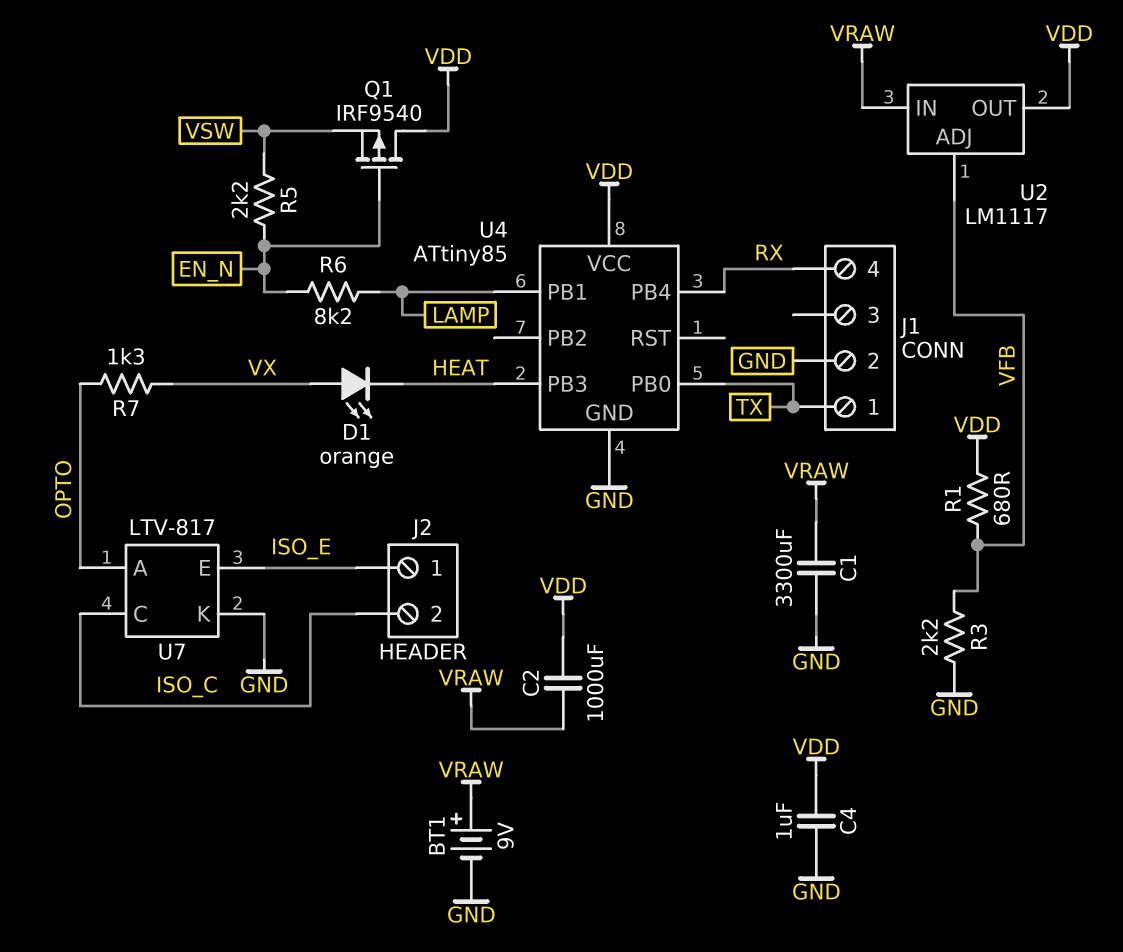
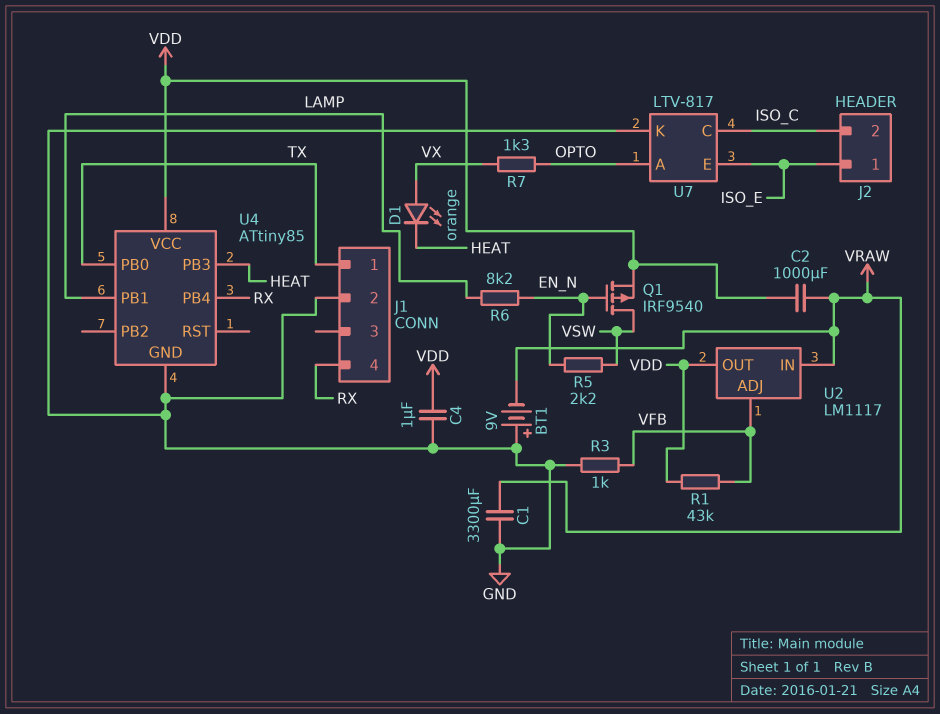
BT1: 9V (plus VRAW, minus GND) -> 9V (plus GND, minus VRAW)
Q1: PMOS IRF9540 (G EN_N, D VDD, S VSW) -> PMOS IRF9540 (G EN_N, D VSW, S VDD)
R1: 680 (VDD, VFB) -> 43k (VDD, VFB)
R3: 2.2k (GND, VFB) -> 1k (GND, VFB)

